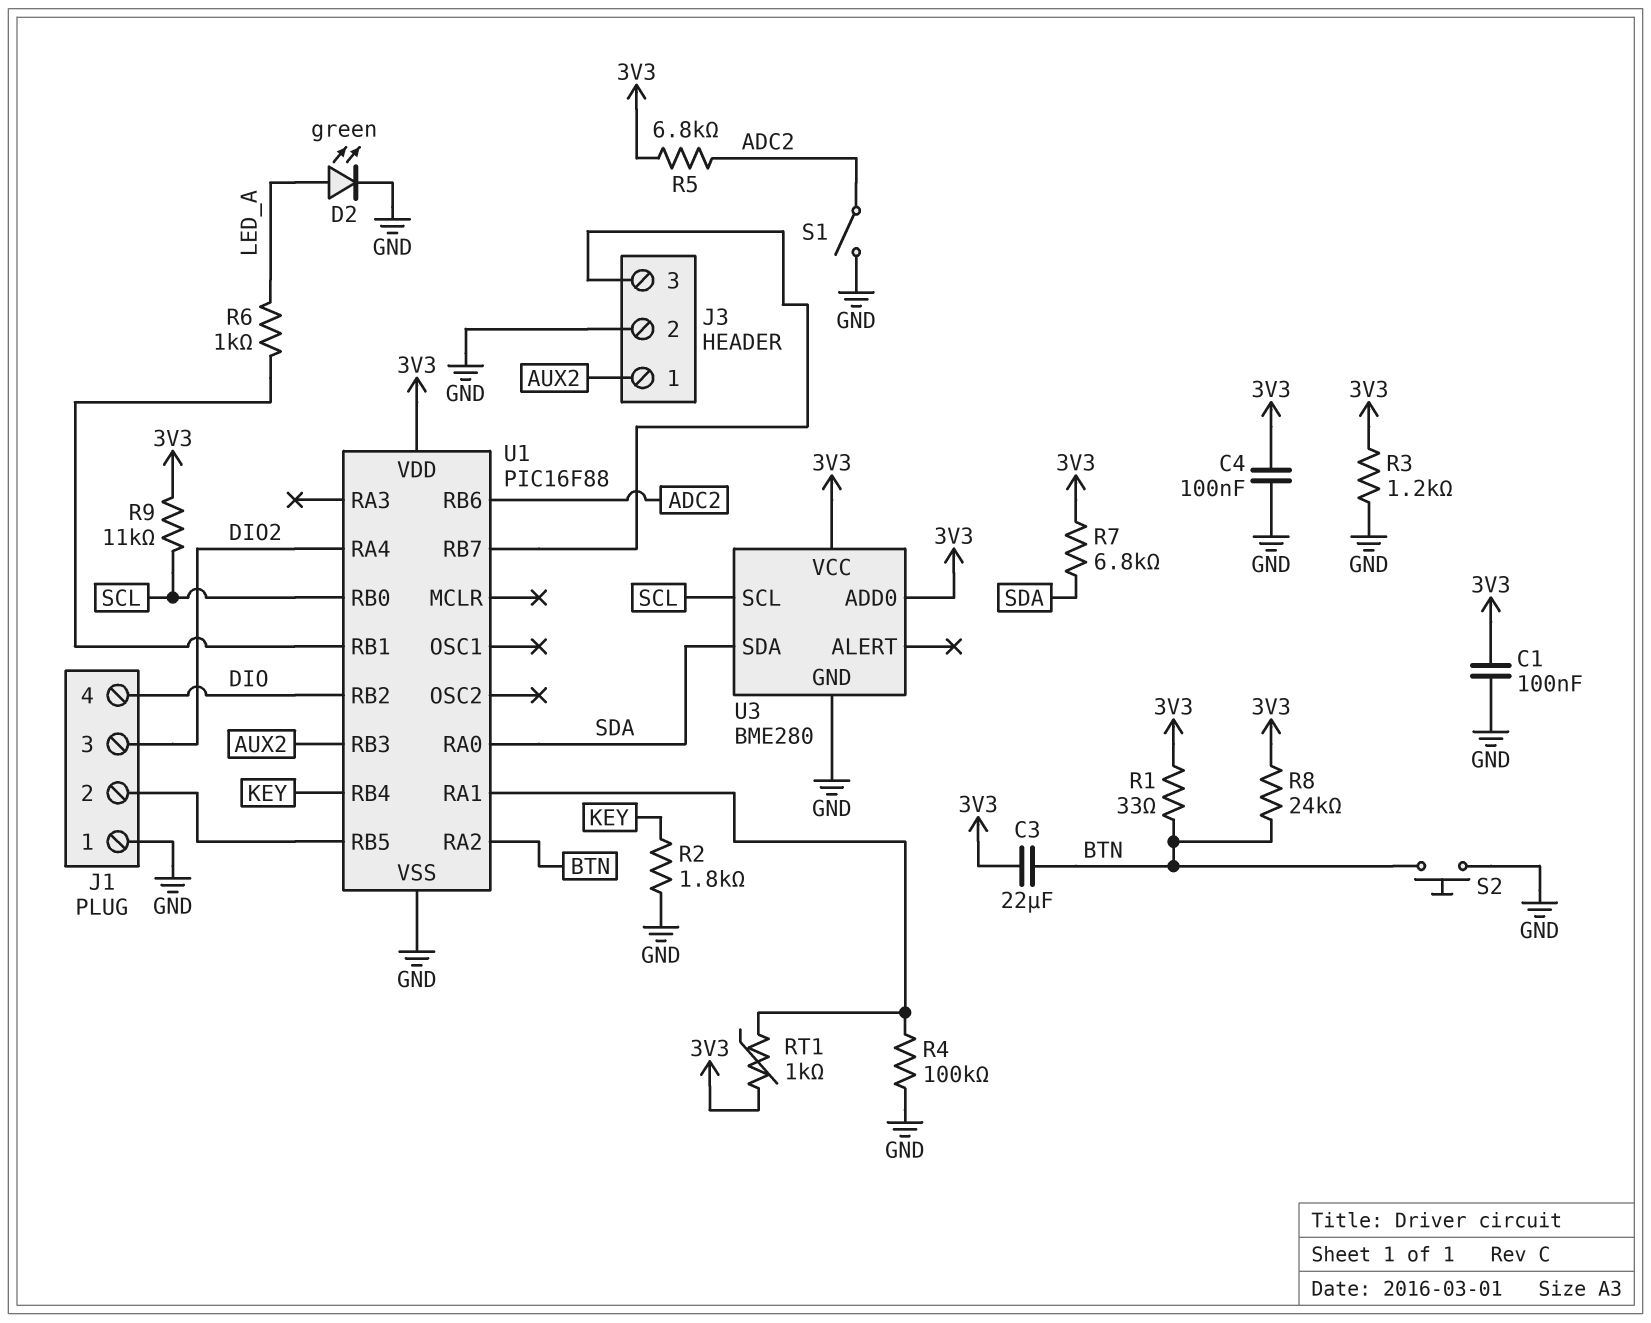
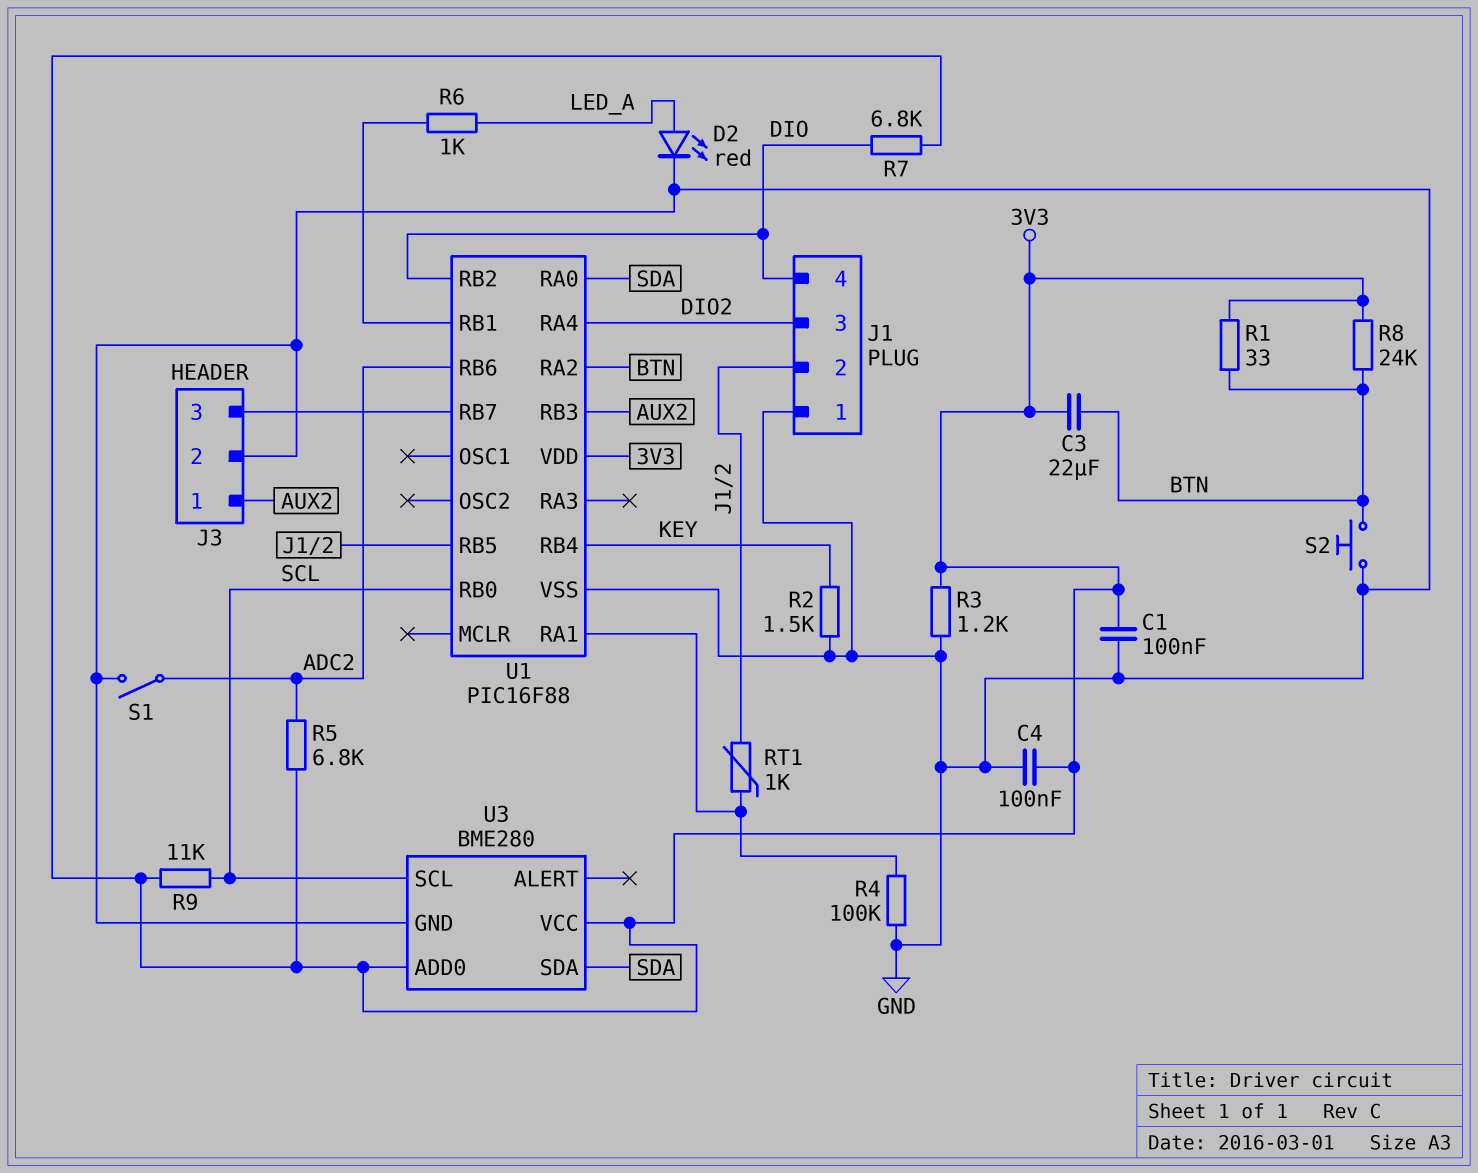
D2: LED green (A LED_A, K GND) -> LED red (A LED_A, K GND)
R2: 1.8k (GND, KEY) -> 1.5k (GND, KEY)
R7: 6.8k (3V3, SDA) -> 6.8k (3V3, DIO)
RT1: 1k (3V3, U1/RA1) -> 1k (J1/2, U1/RA1)

